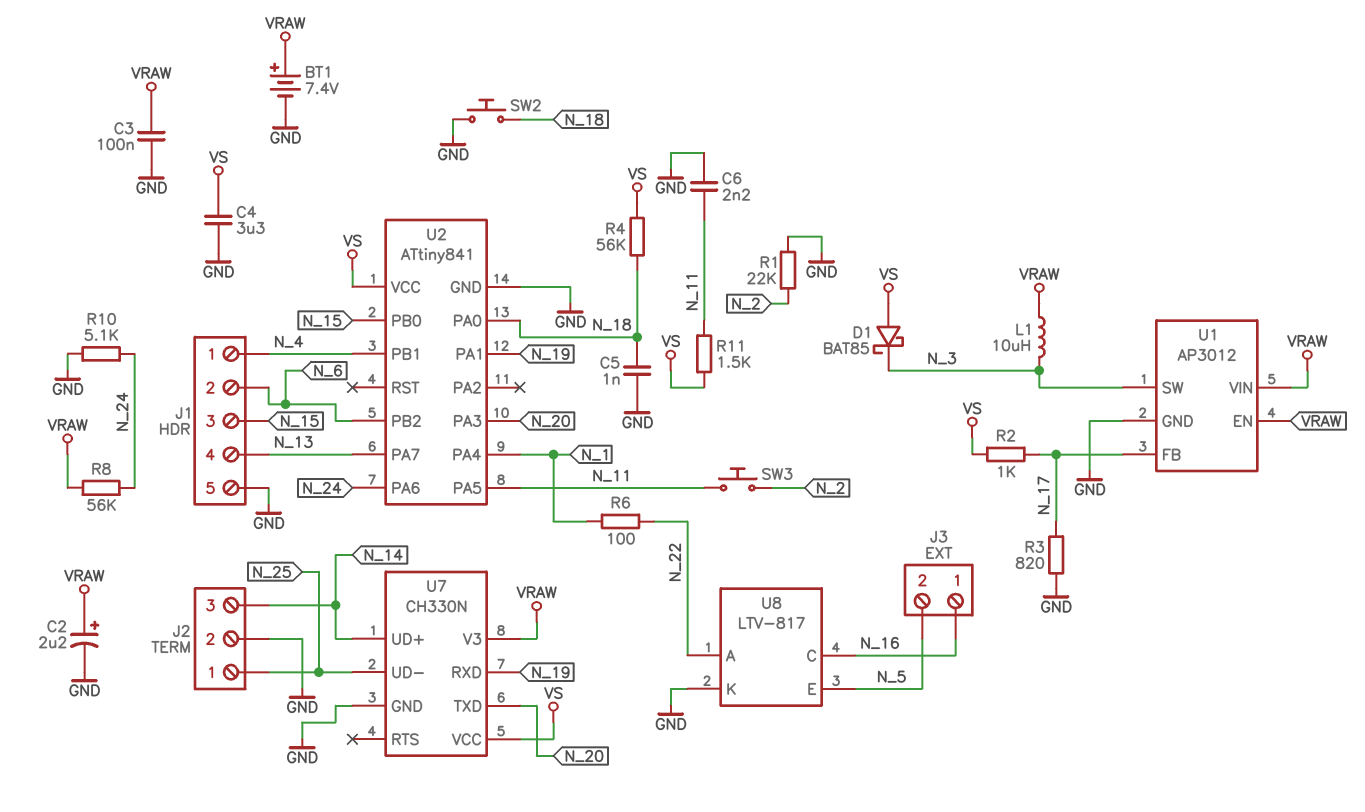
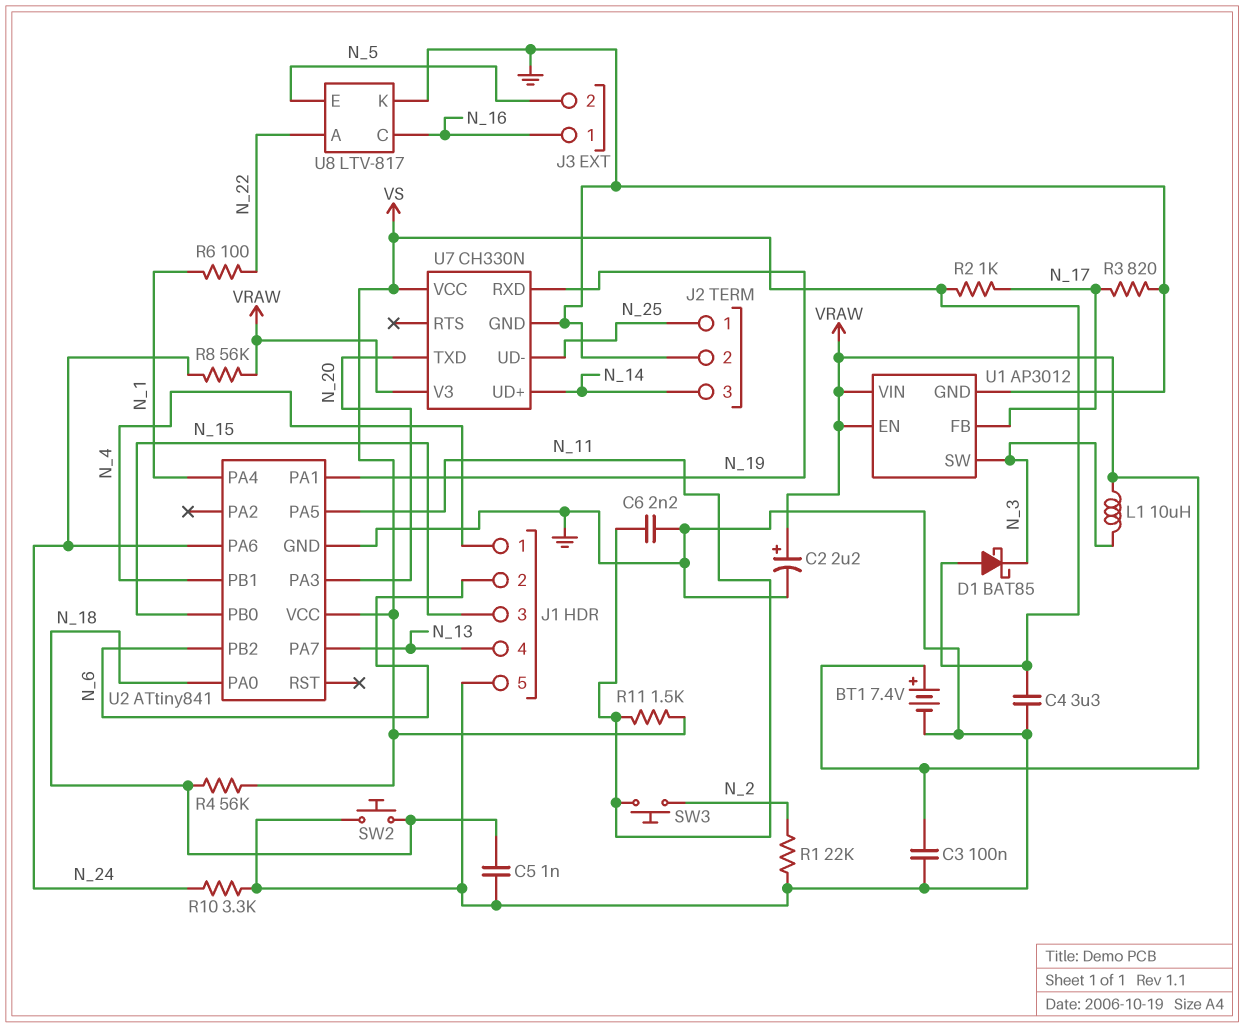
R10: 5.1k (GND, N_24) -> 3.3k (GND, N_24)

